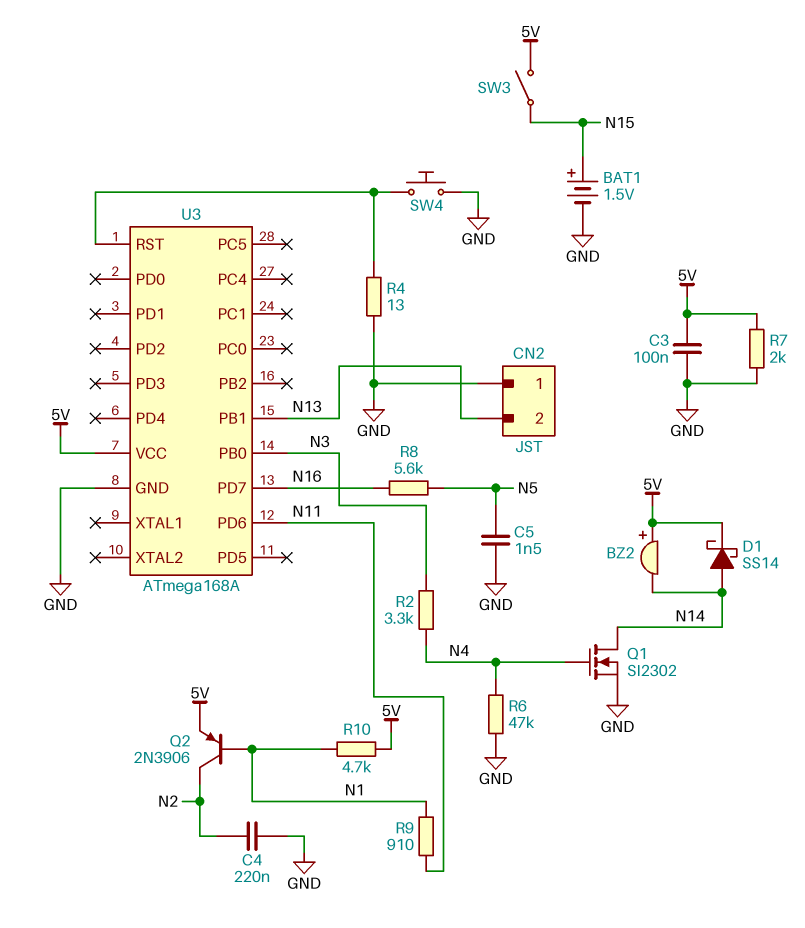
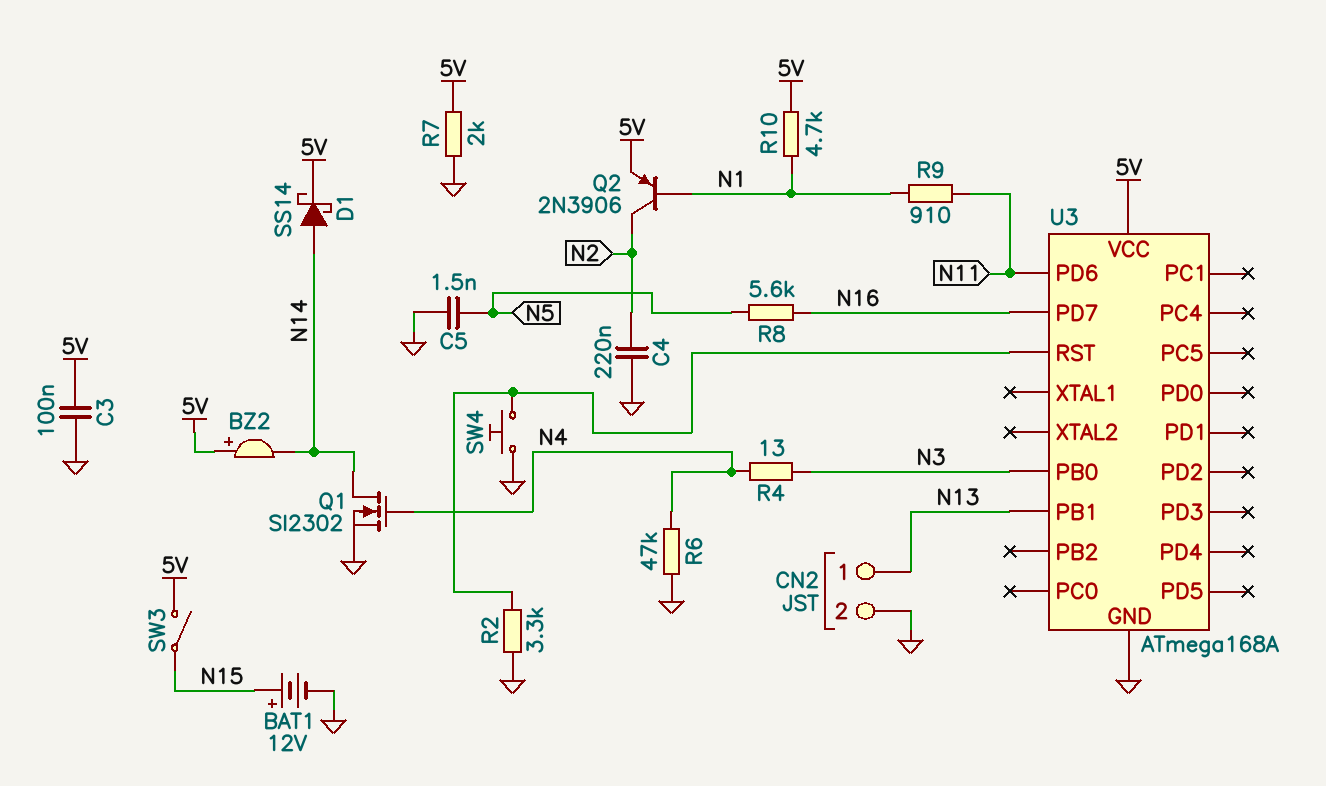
BAT1: 1.5V (plus N15, minus GND) -> 12V (plus N15, minus GND)
CN2 pin 1: GND -> N13
CN2 pin 2: N13 -> GND
R2: 3.3k (N3, N4) -> 3.3k (GND, U3/RST)
R4: 13 (GND, U3/RST) -> 13 (N3, N4)

